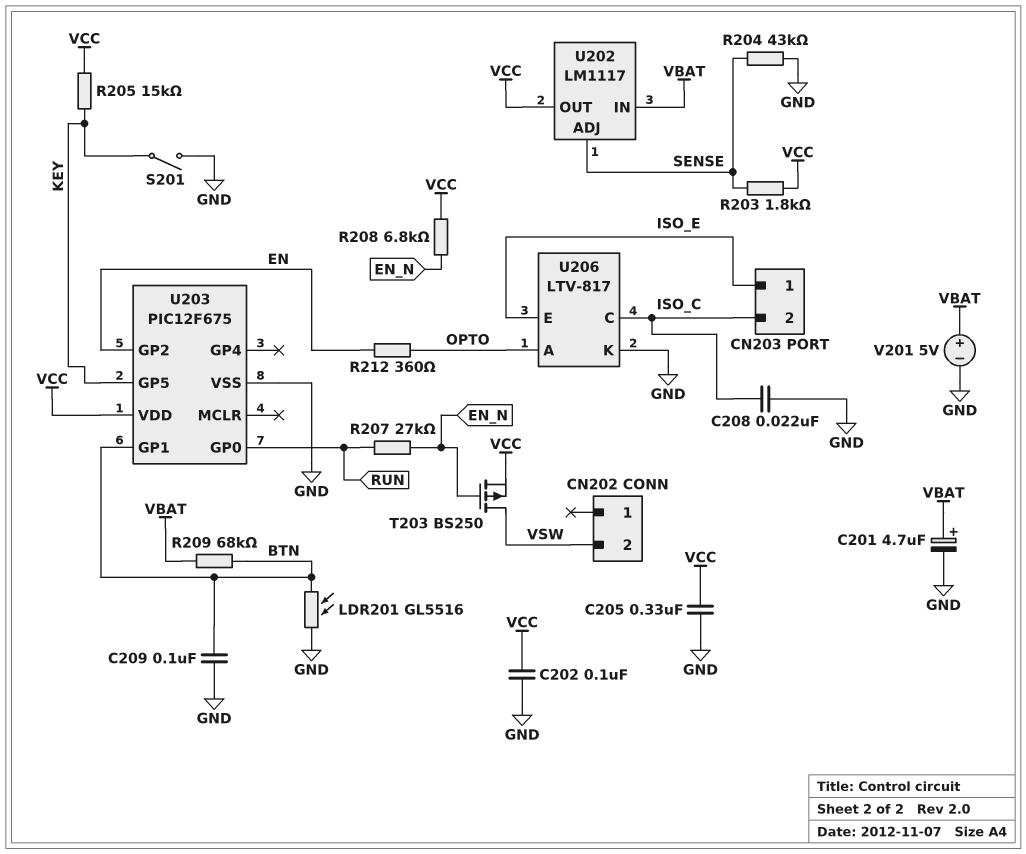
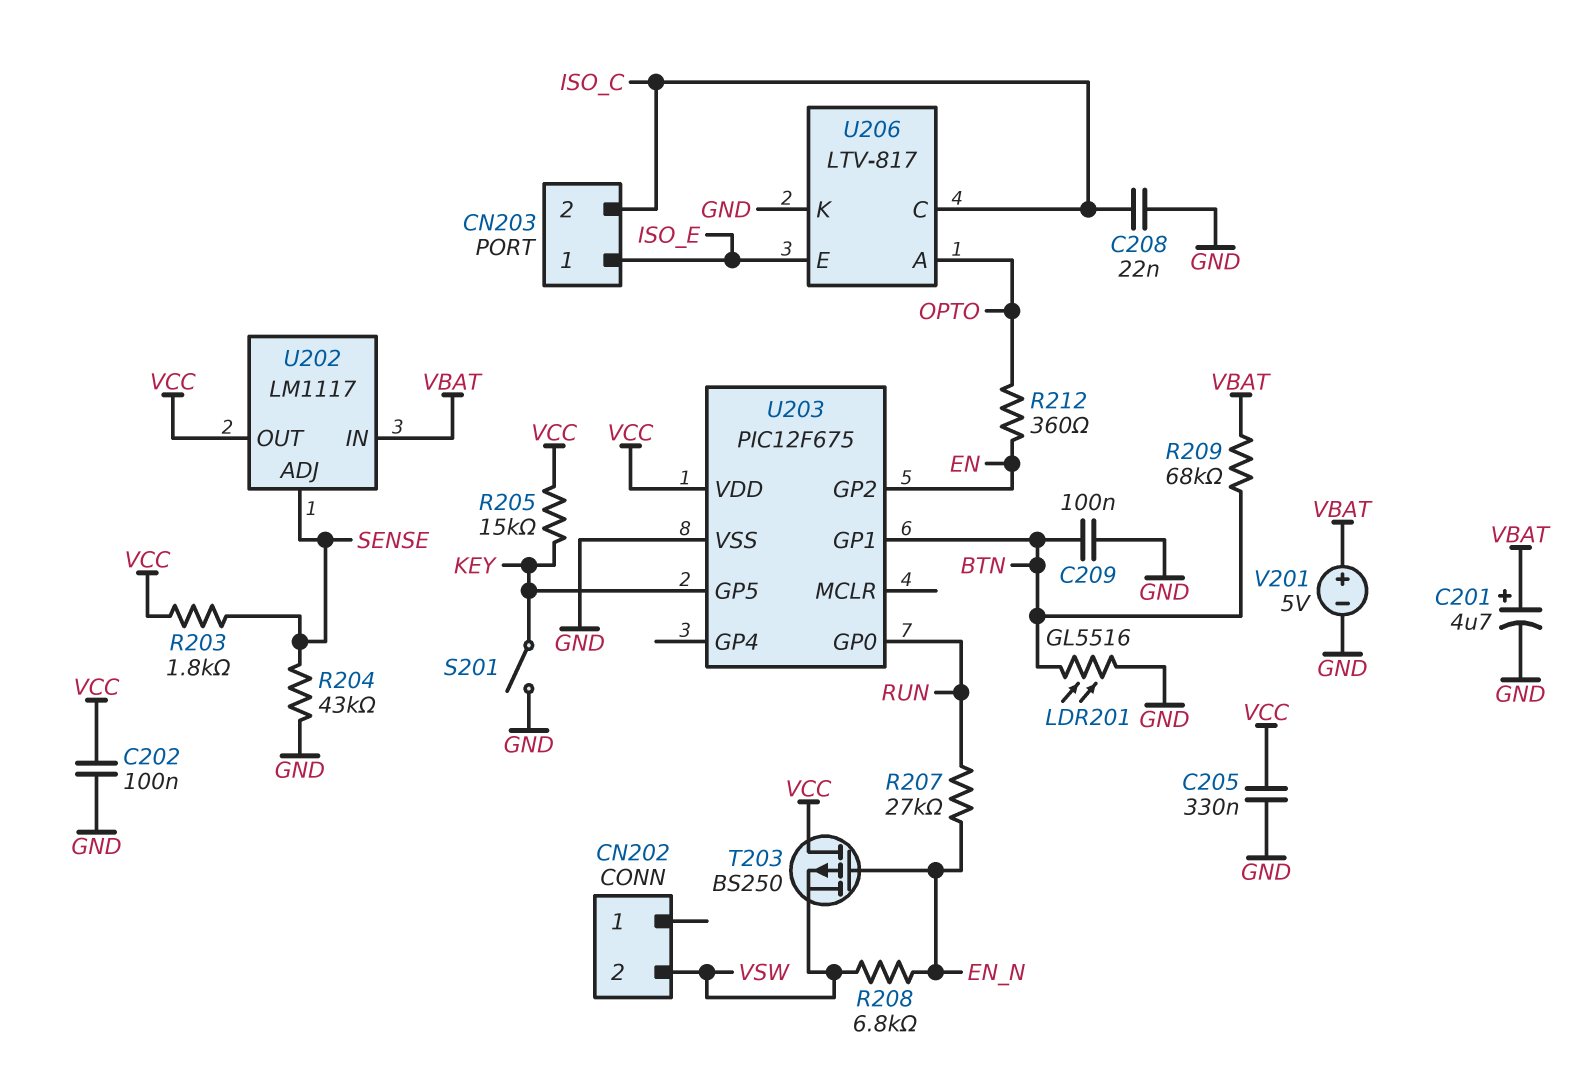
R208: 6.8k (EN_N, VCC) -> 6.8k (EN_N, VSW)
T203: PMOS BS250 (G EN_N, D VSW, S VCC) -> PMOS BS250 (G EN_N, D VCC, S VSW)

